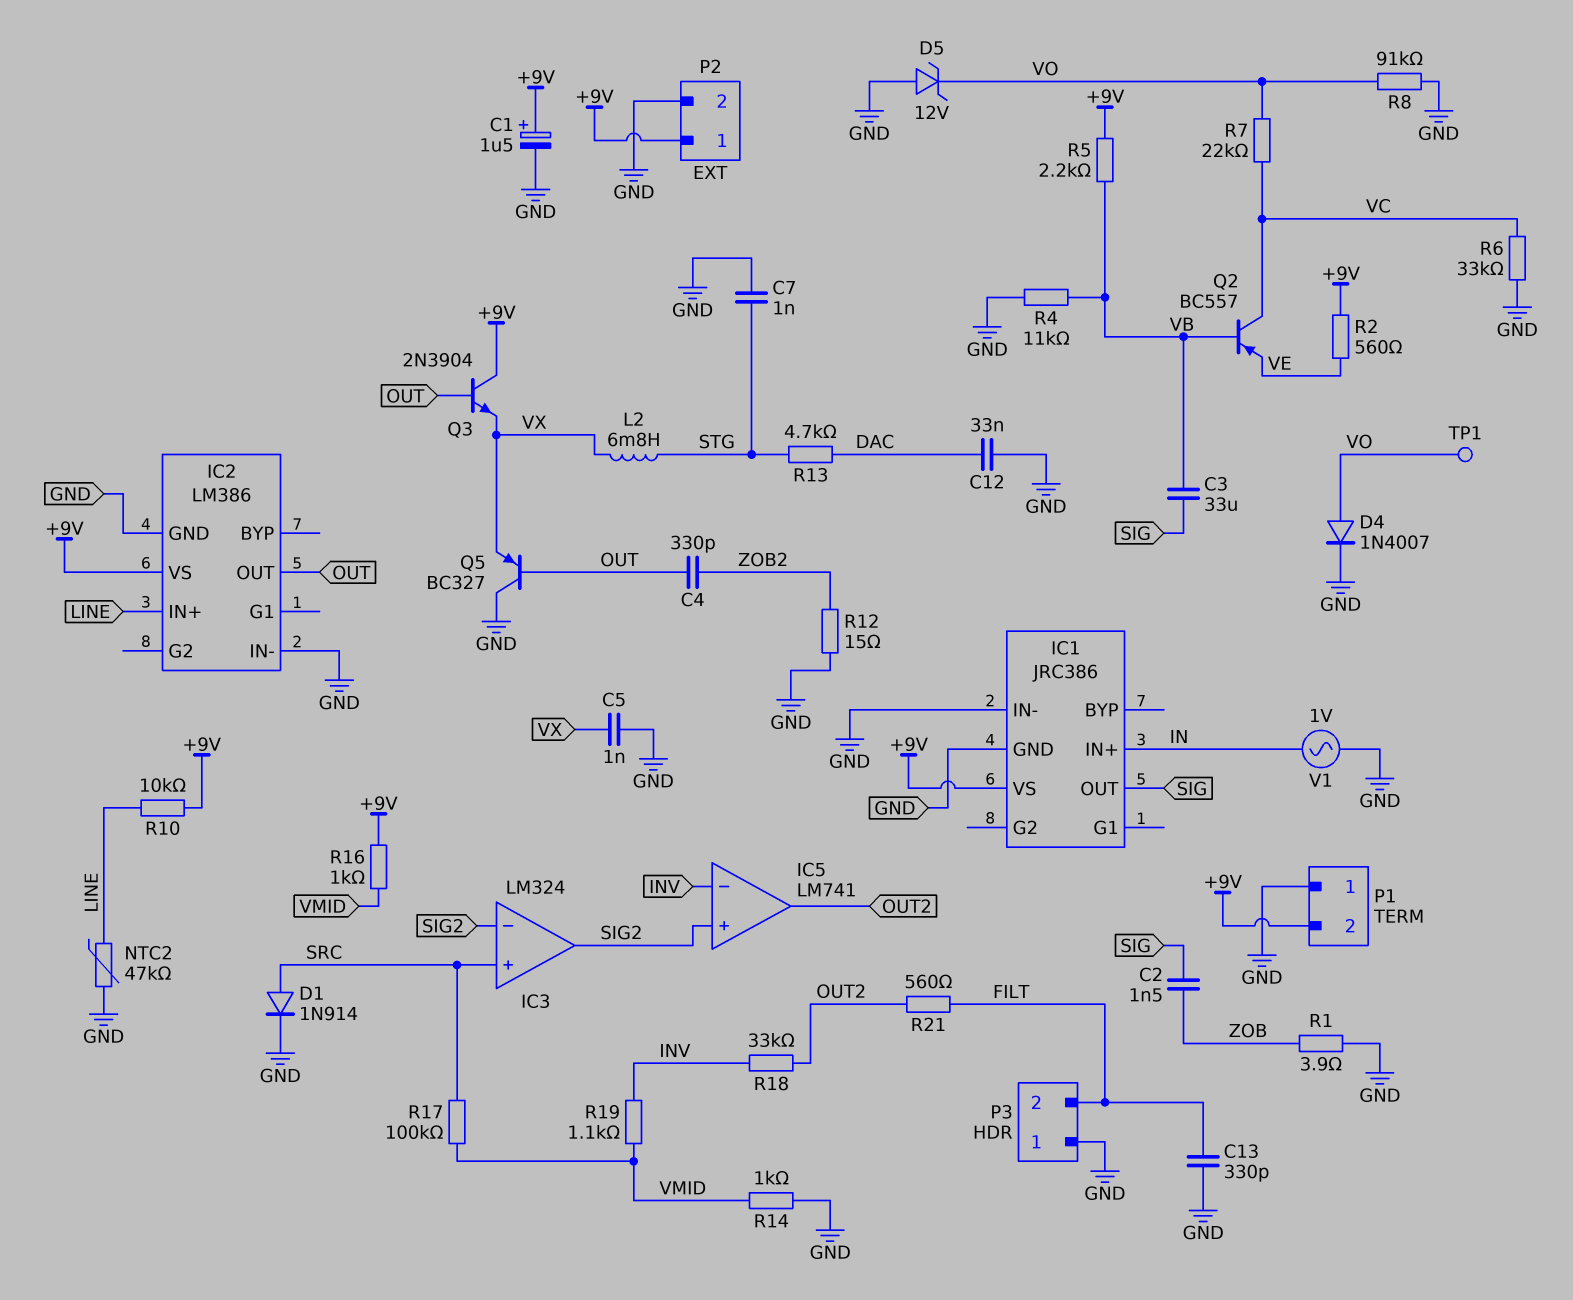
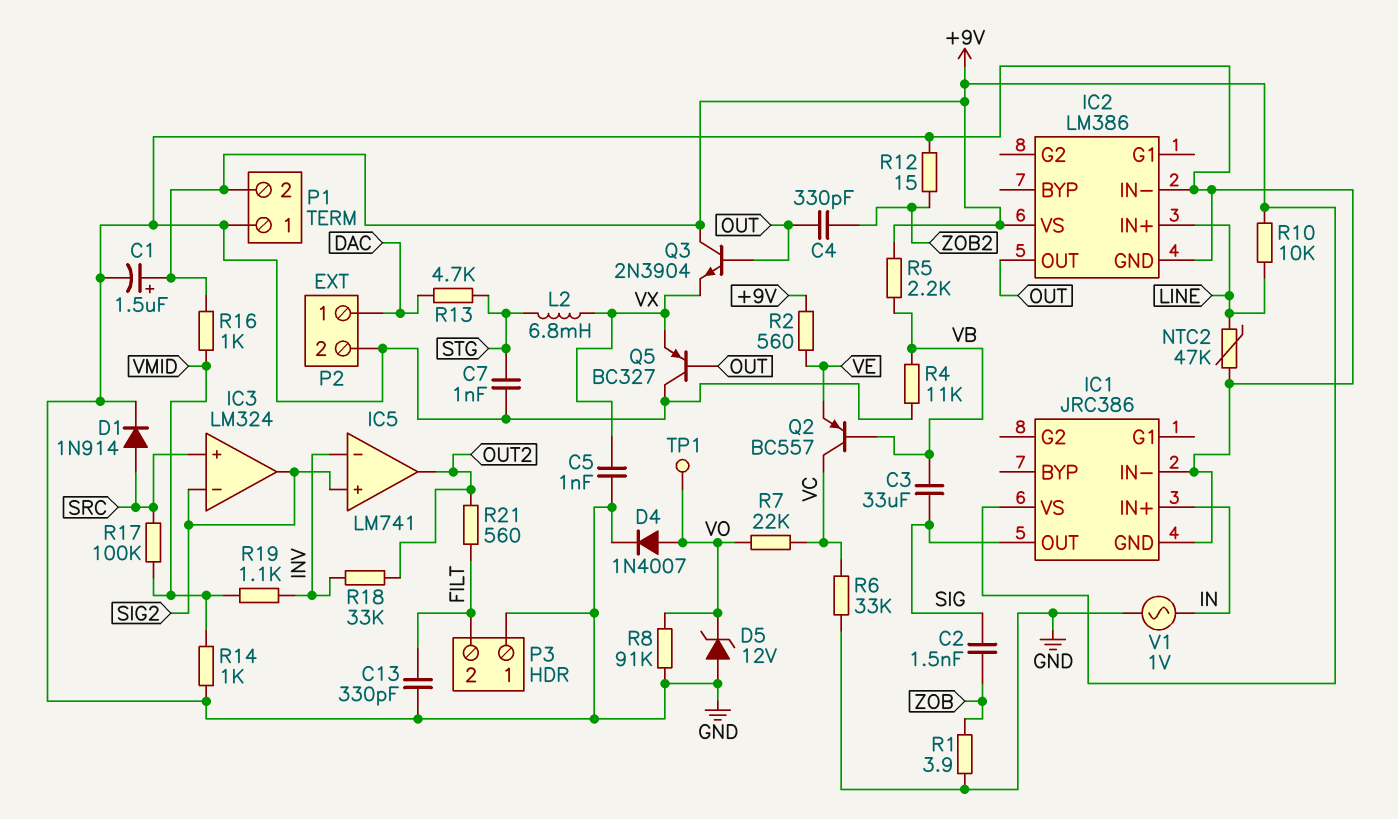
C12: 33nF (DAC, GND) -> none
P2 pin 1: +9V -> DAC

